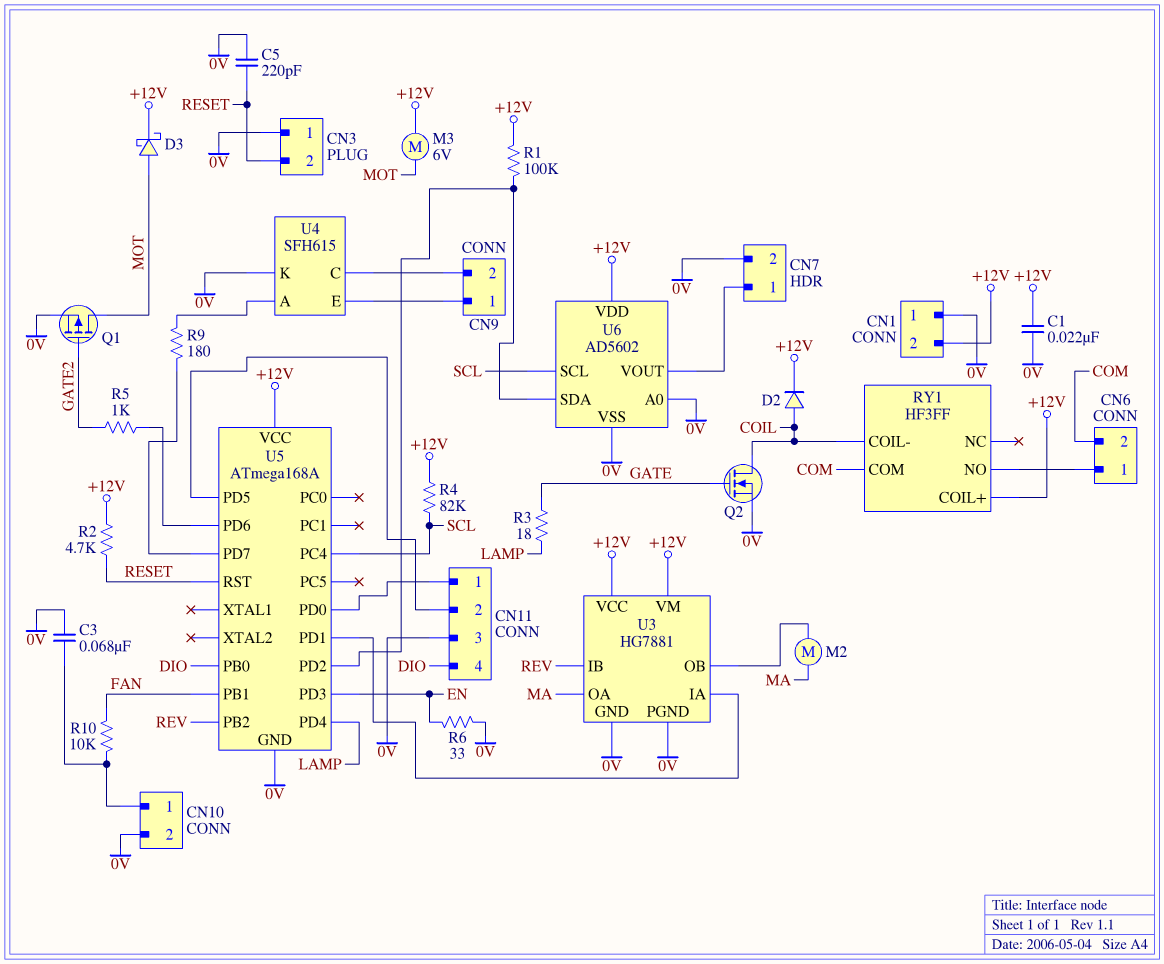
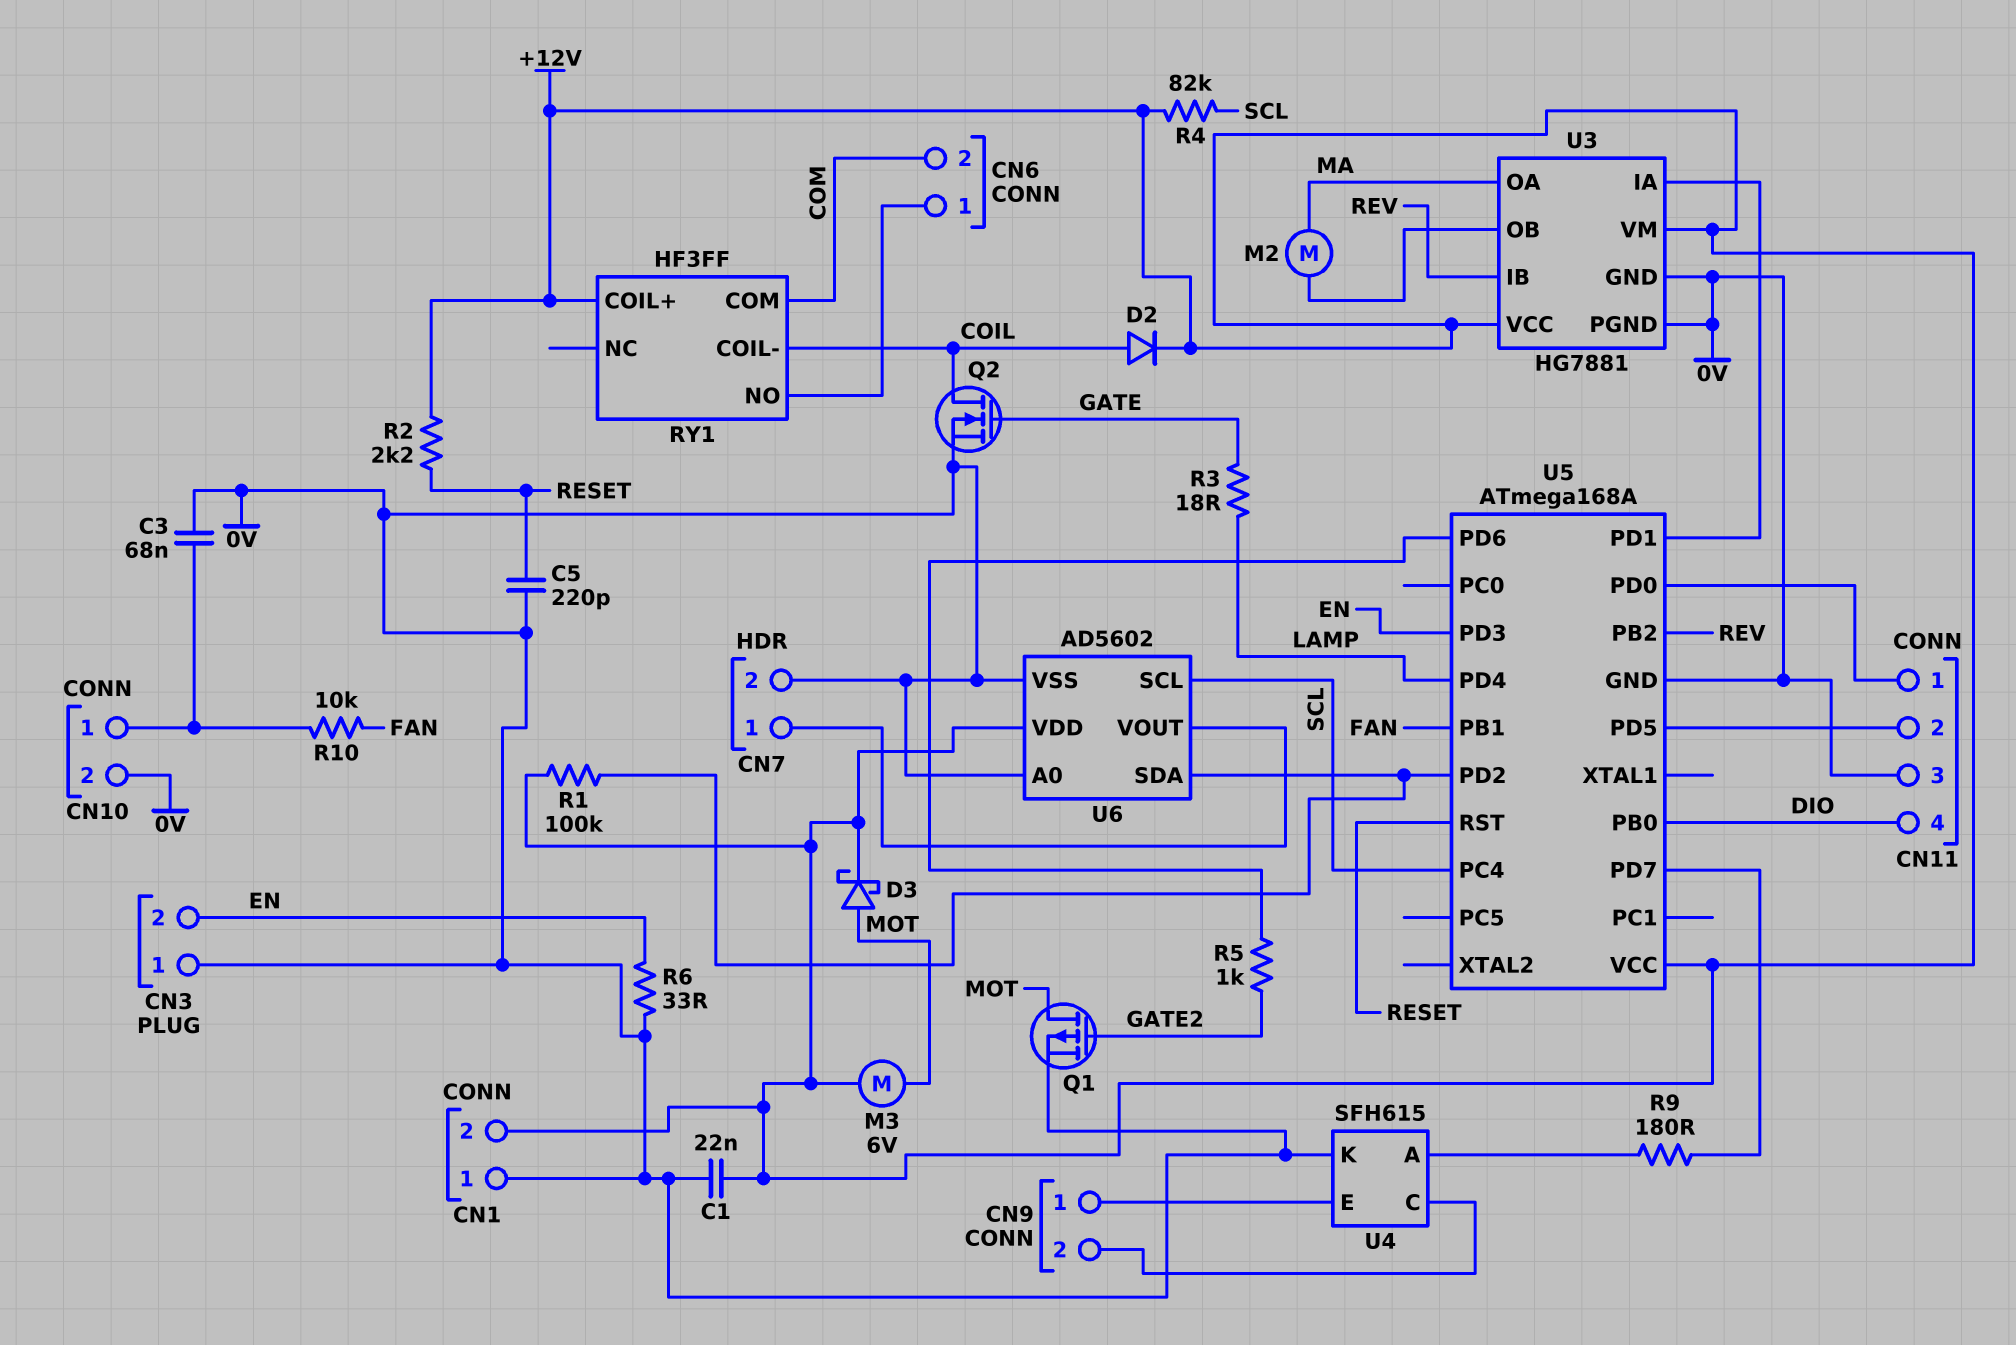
CN3 pin 2: RESET -> EN
R2: 4.7k (+12V, RESET) -> 2.2k (+12V, RESET)

